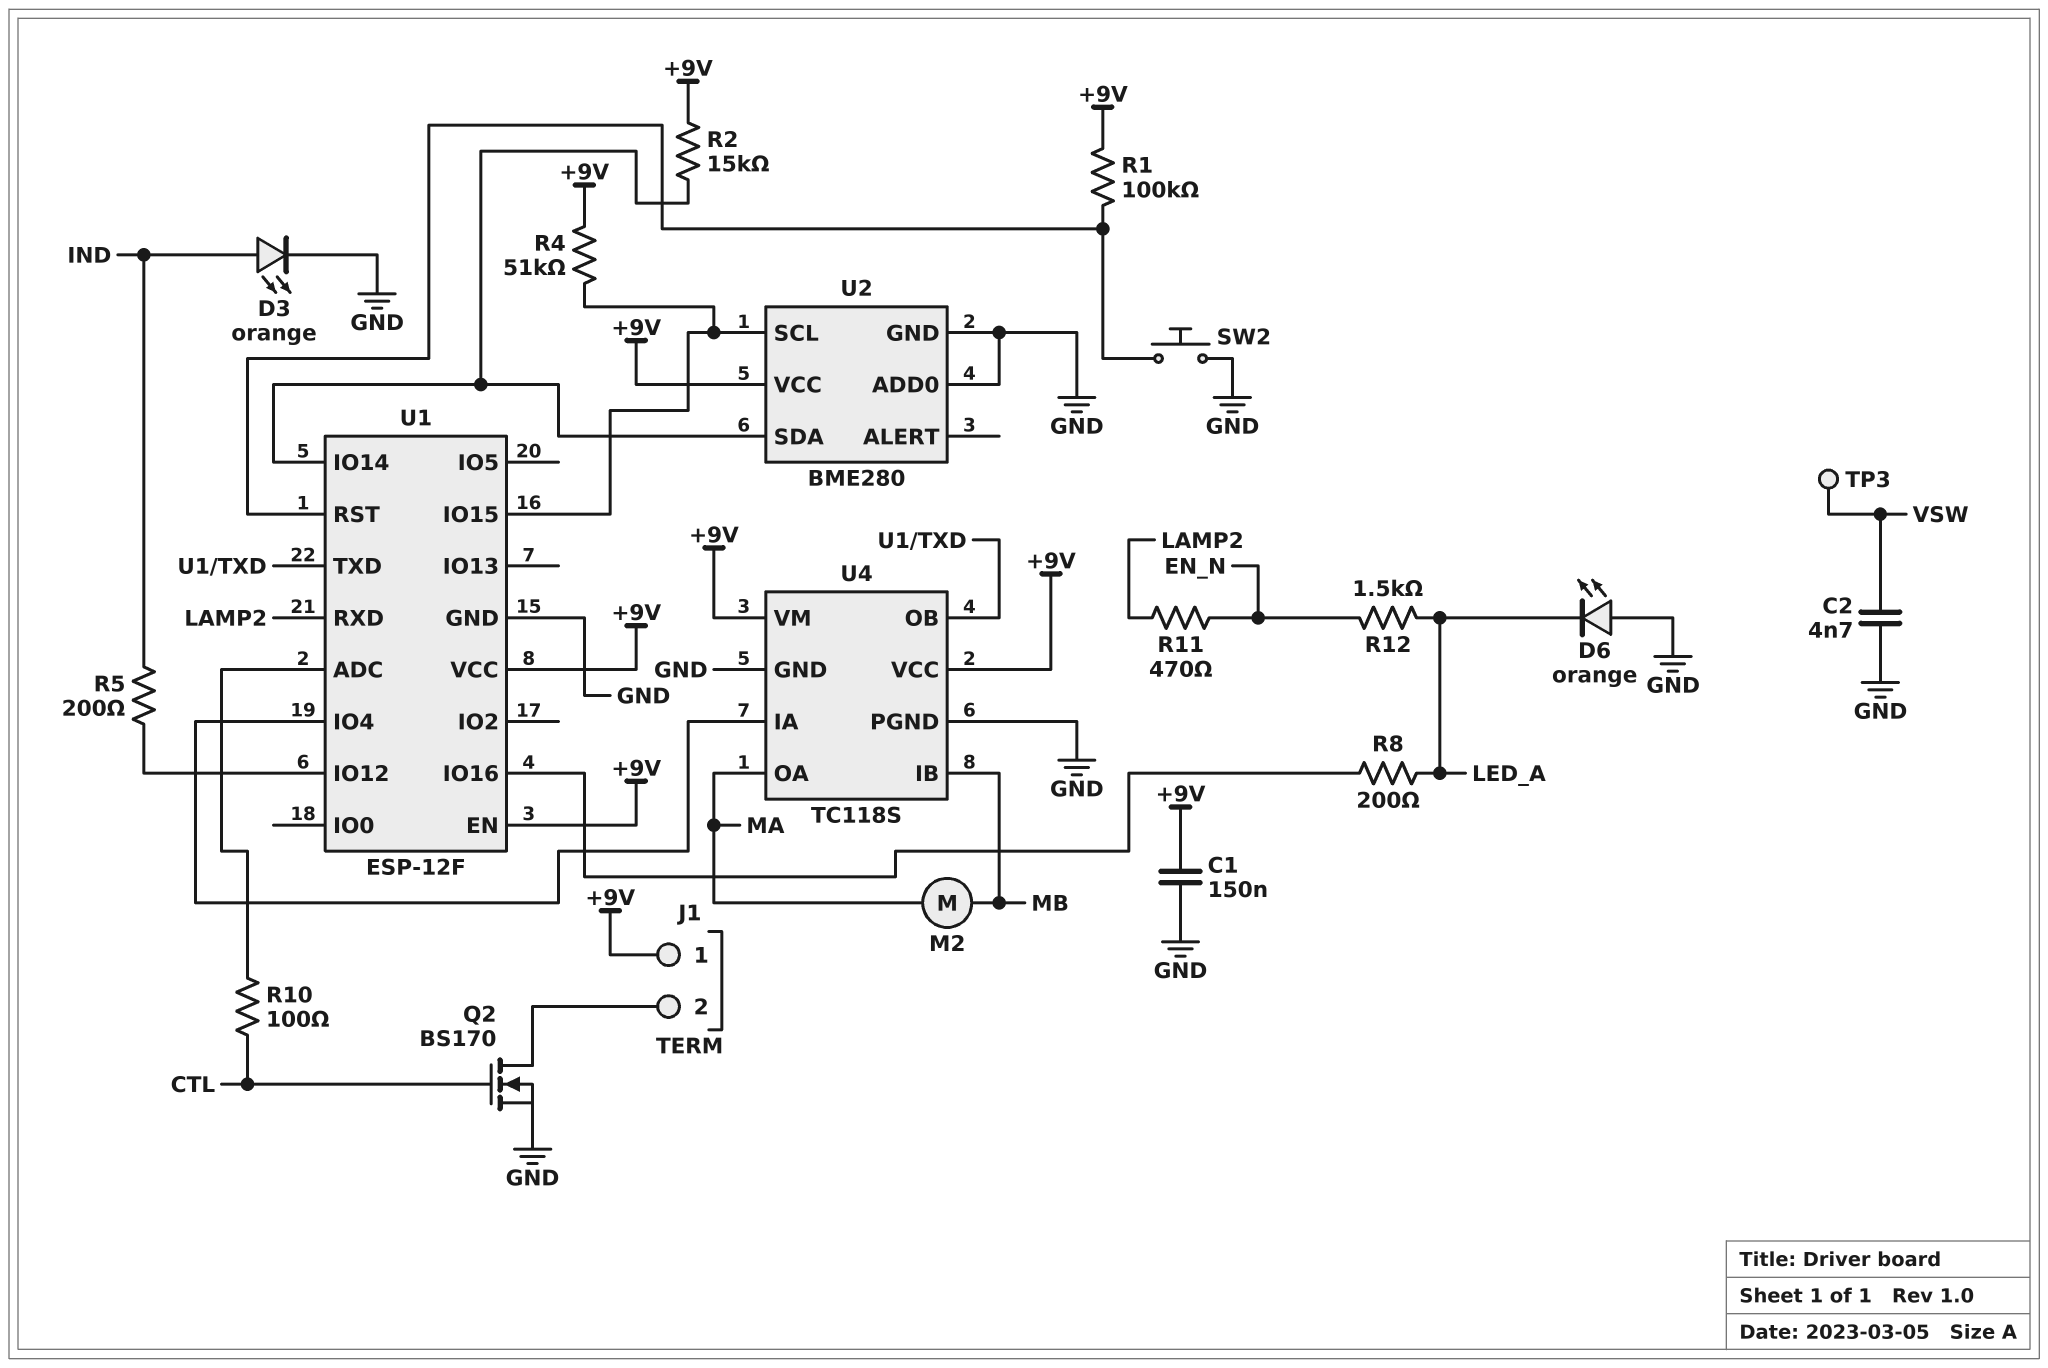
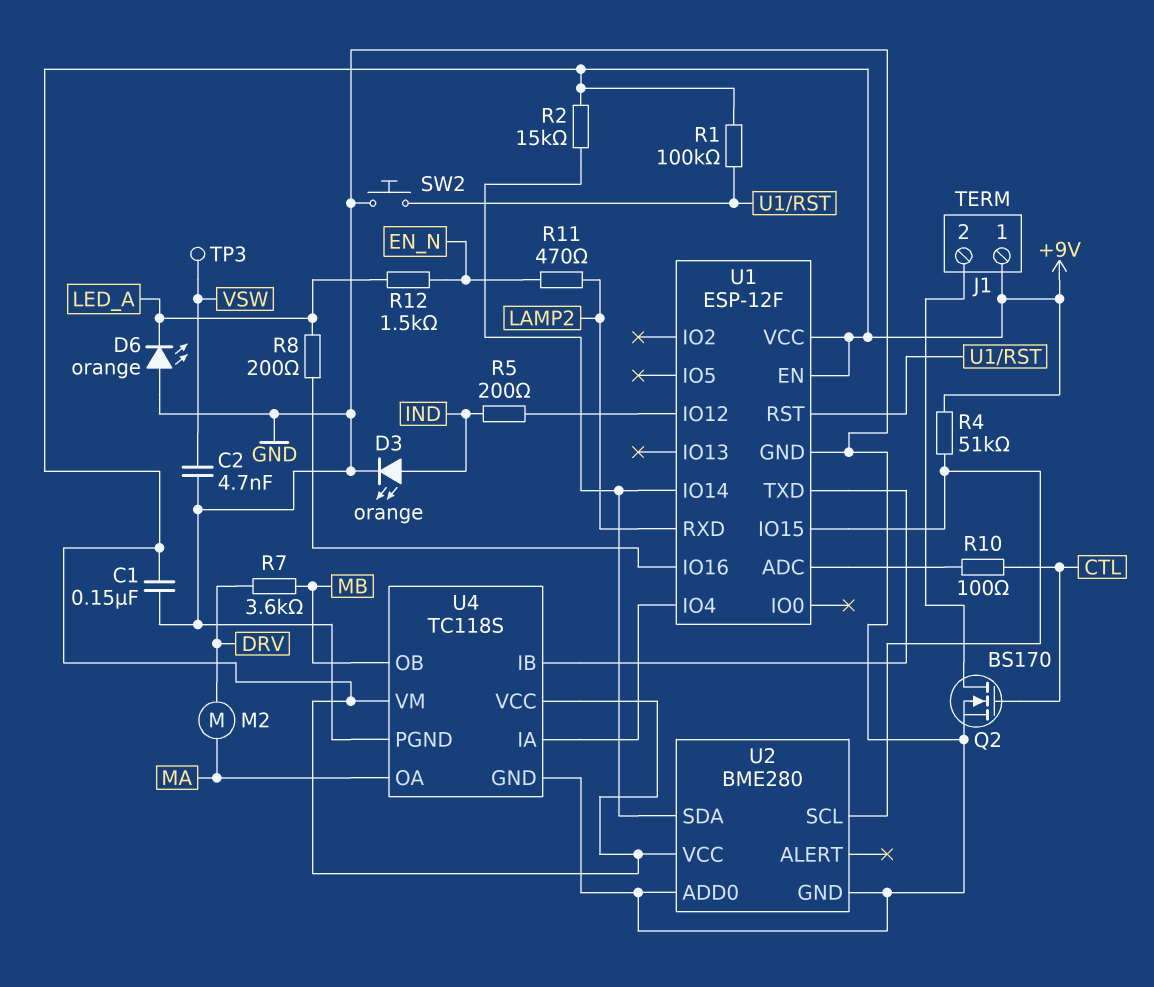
M2: motor (MA, MB) -> motor (DRV, MA)
R7: none -> 3.6k (DRV, MB)
U4 pin IB: MB -> U1/TXD
U4 pin OB: U1/TXD -> MB

